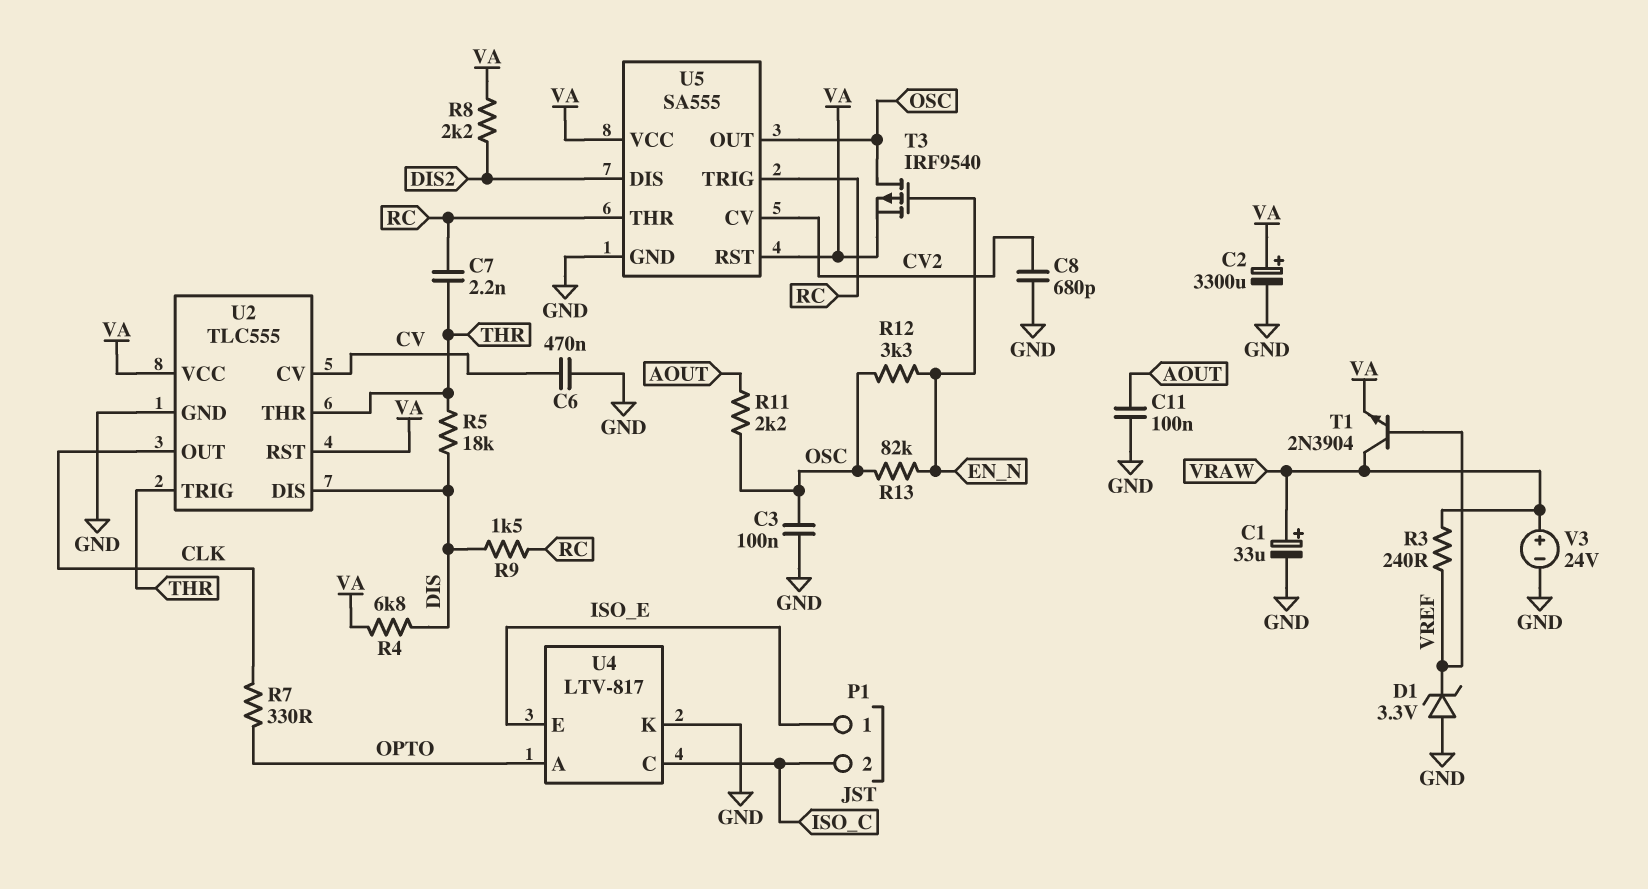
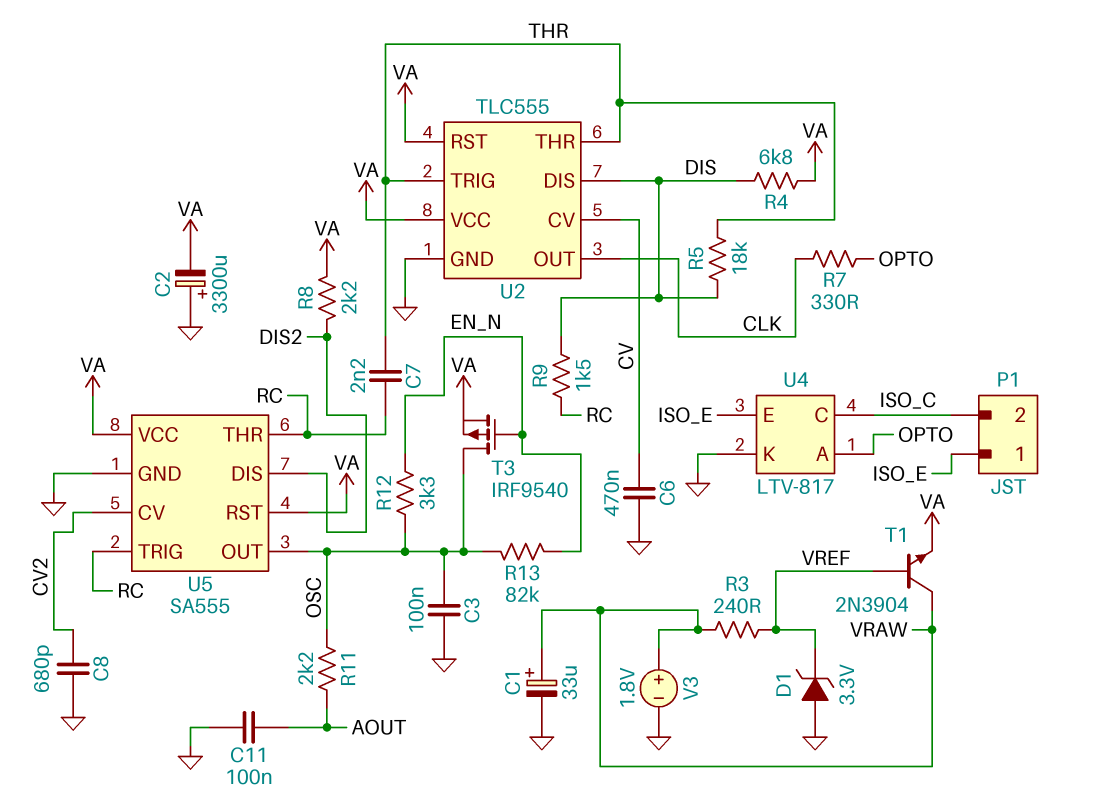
C2: 3300uF (plus VA, minus GND) -> 3300uF (plus GND, minus VA)
V3: 24V (plus VRAW, minus GND) -> 1.8V (plus VRAW, minus GND)

